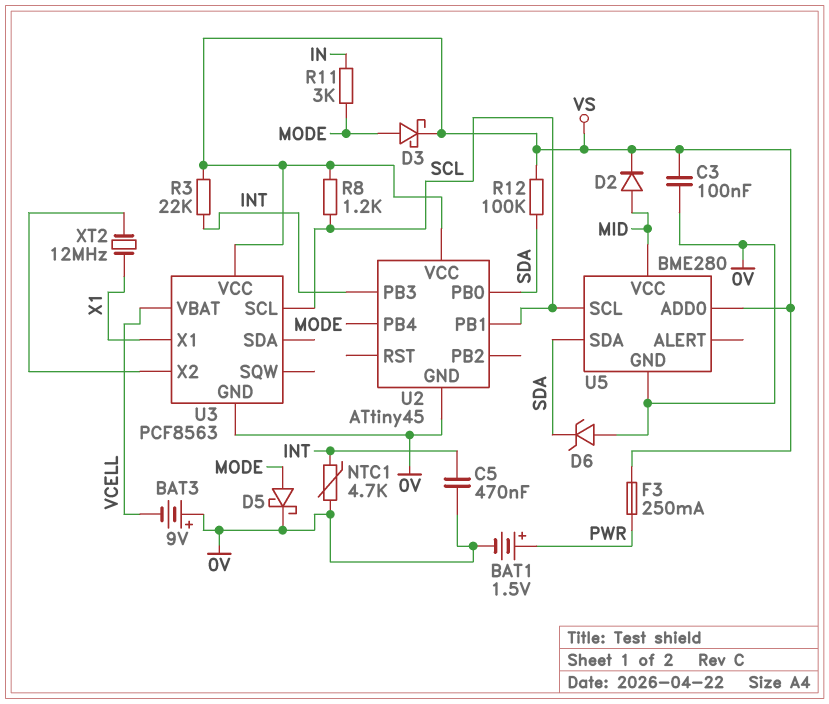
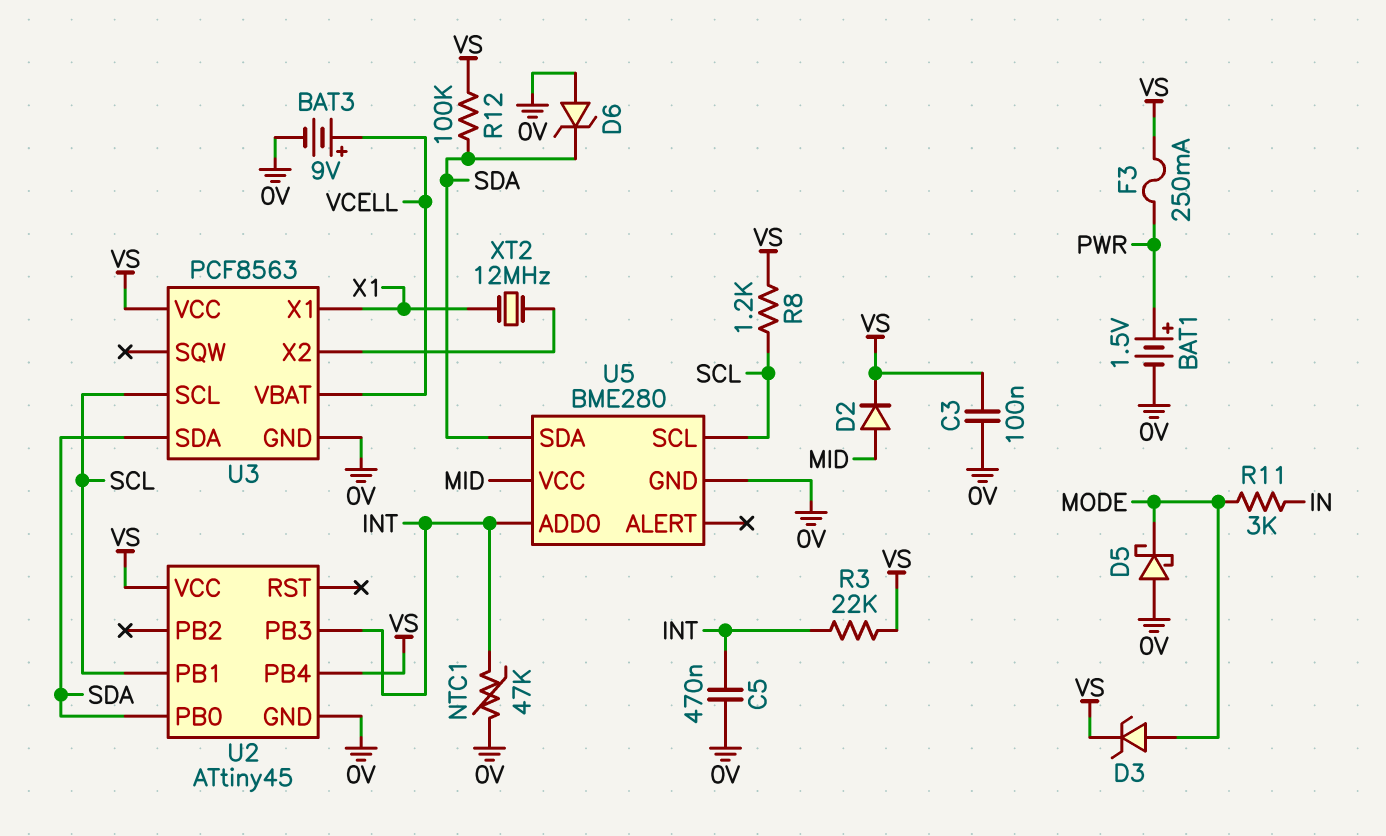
BAT3: 9V (plus 0V, minus VCELL) -> 9V (plus VCELL, minus 0V)
D3: schottky (A MODE, K VS) -> zener (A MODE, K VS)
D5: schottky (A MODE, K 0V) -> schottky (A 0V, K MODE)
NTC1: 4.7k (0V, INT) -> 47k (0V, INT)
U2 pin PB4: MODE -> VS
U3 pin SDA: none -> SDA
U5 pin ADD0: VS -> INT

